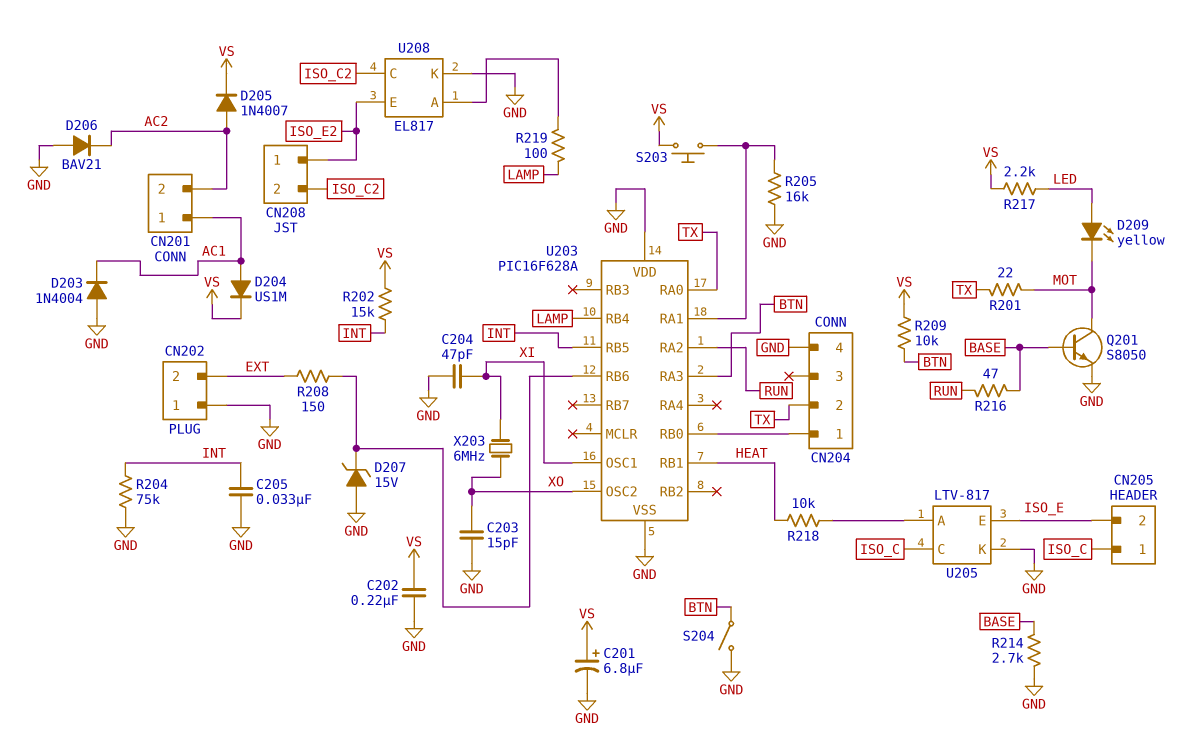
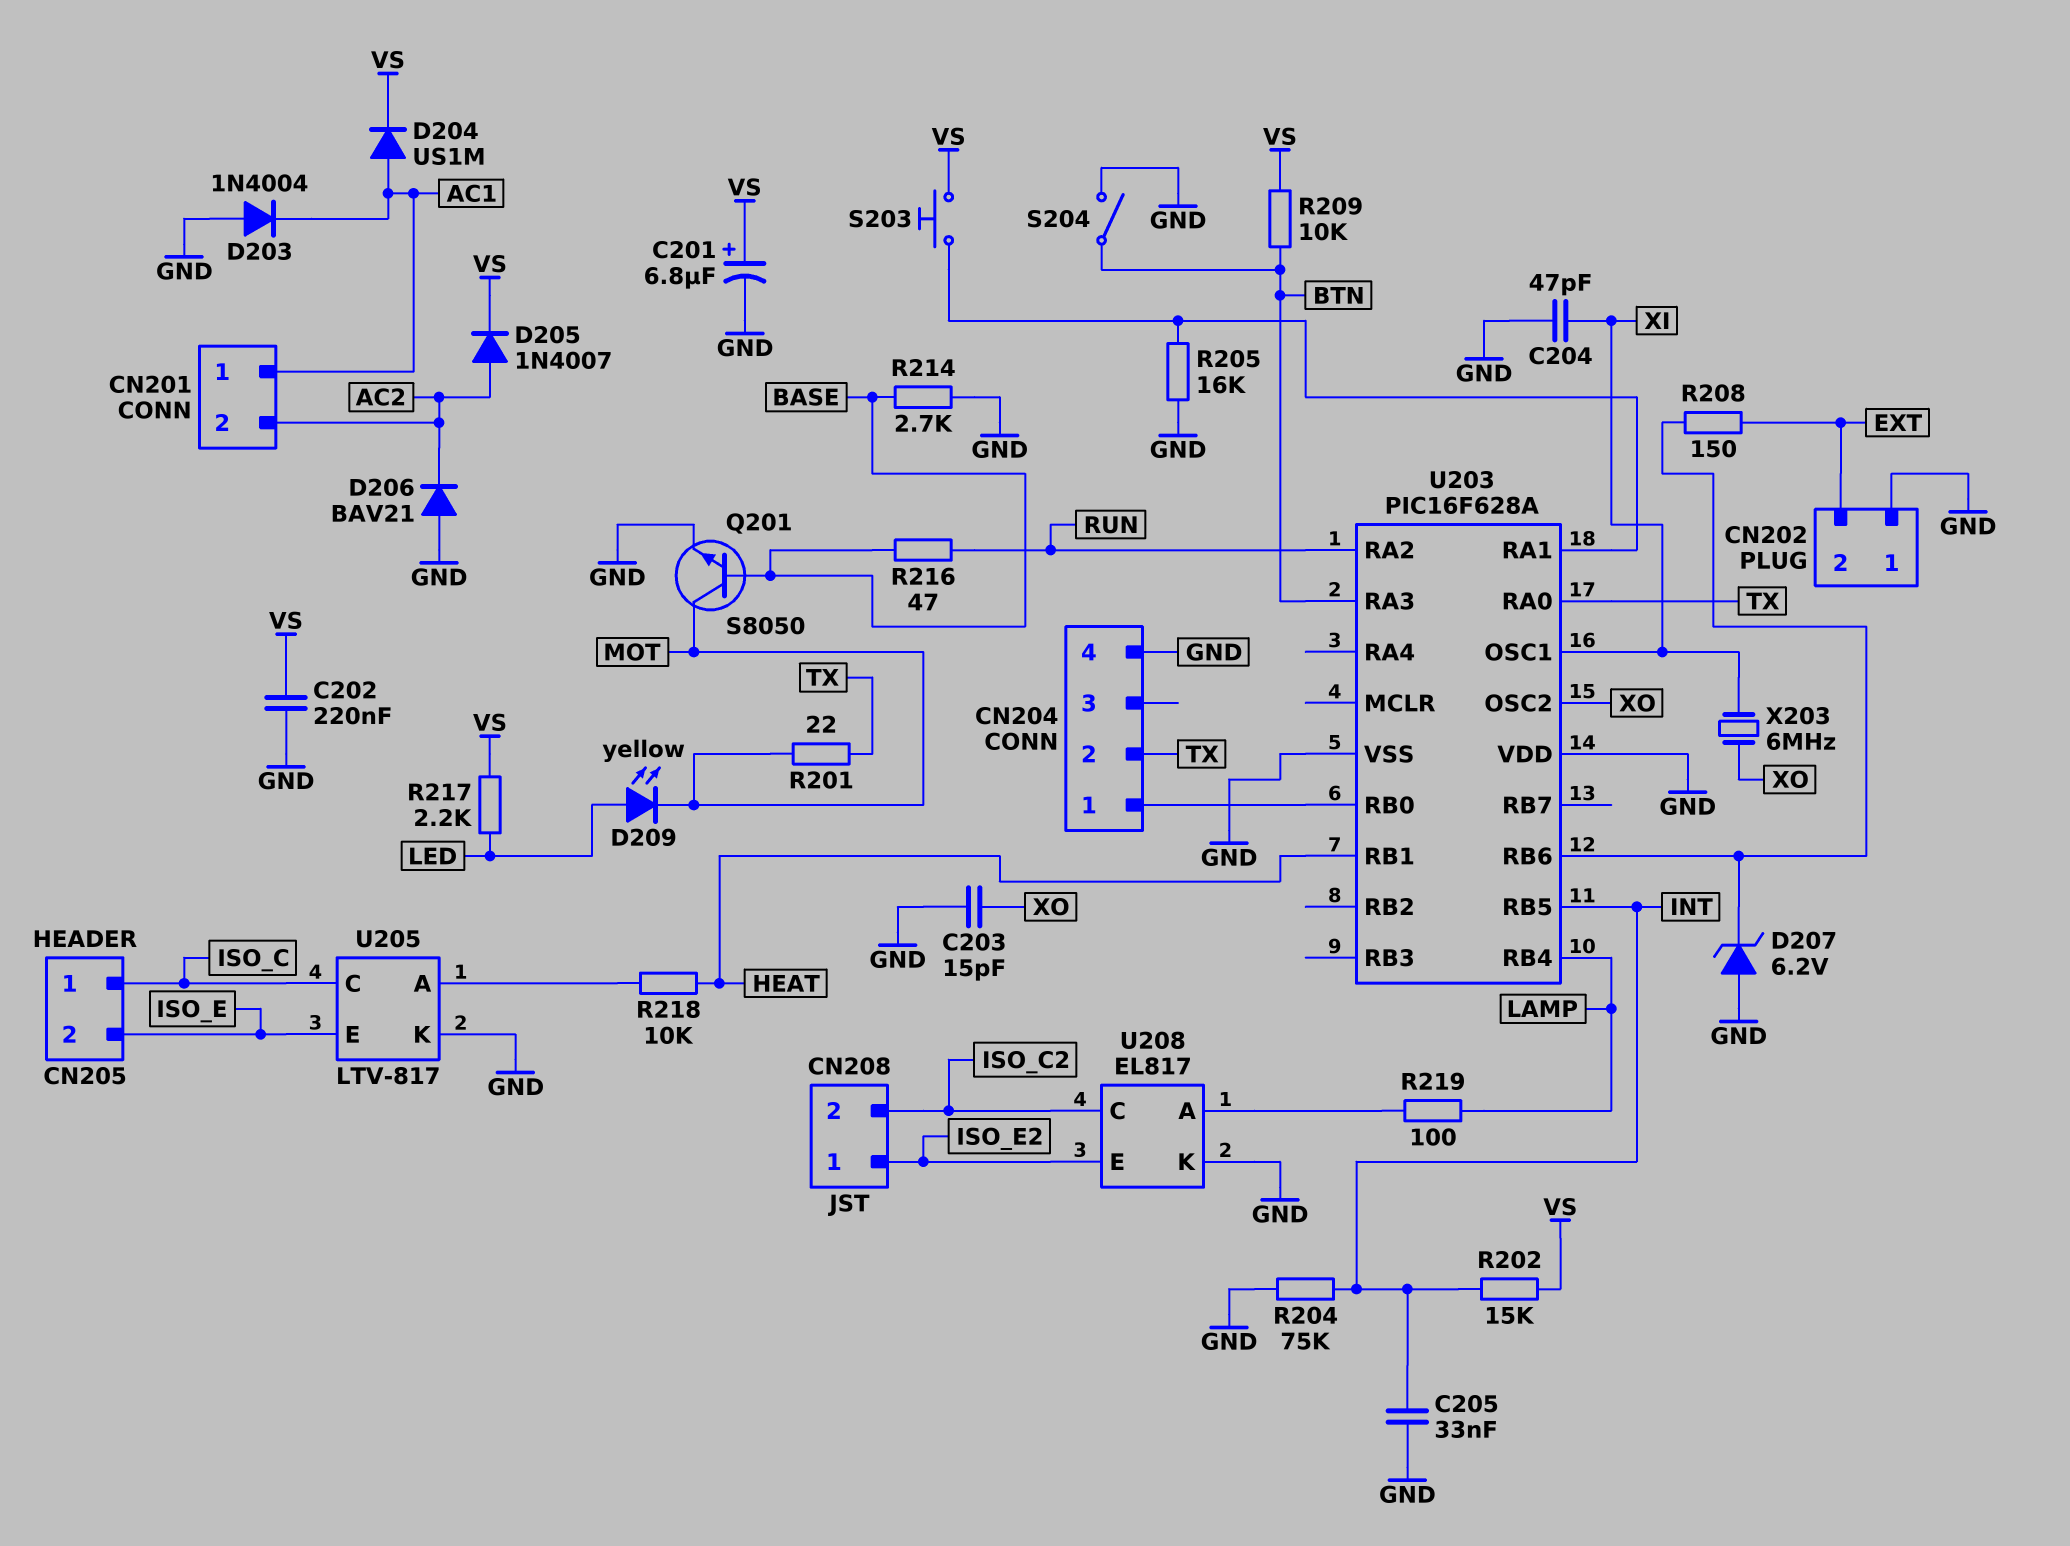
D207: zener 15V (A GND, K U203/RB6) -> zener 6.2V (A GND, K U203/RB6)

